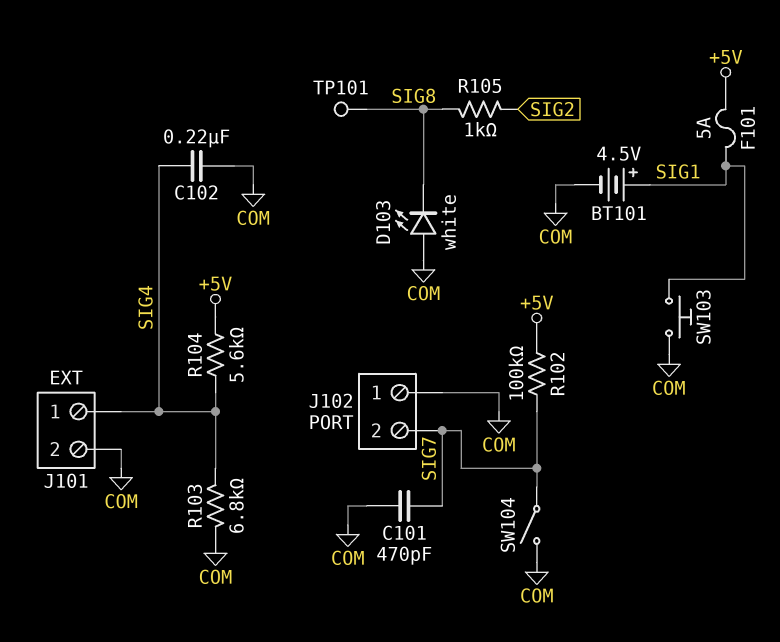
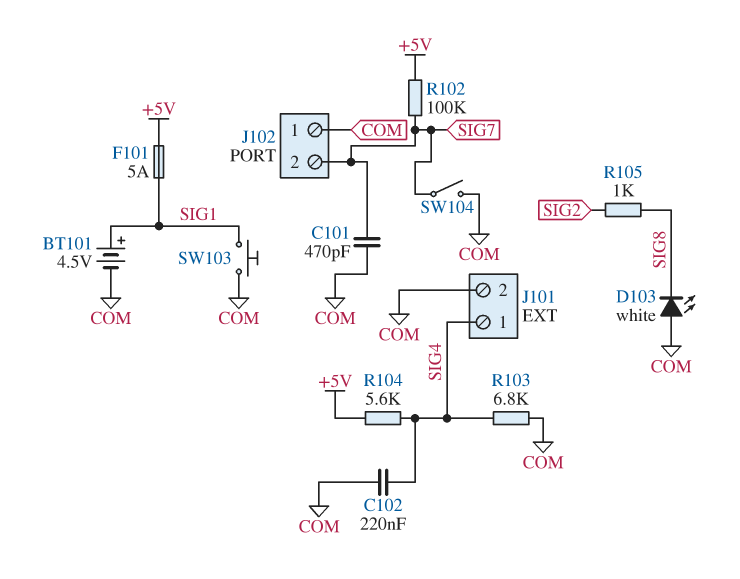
TP101: test point (SIG8) -> none

